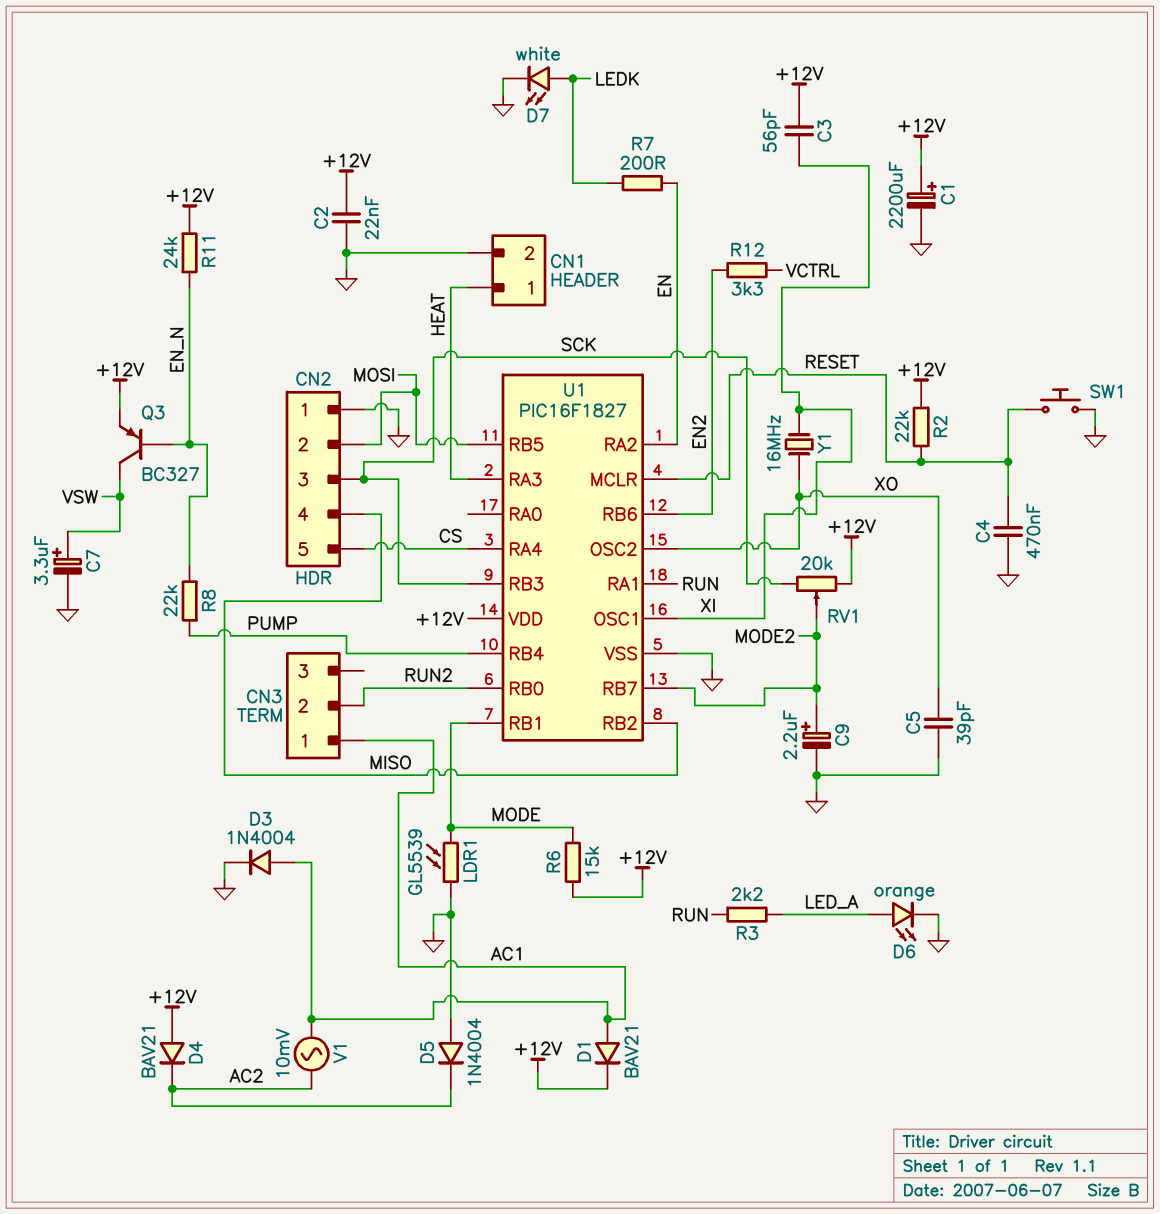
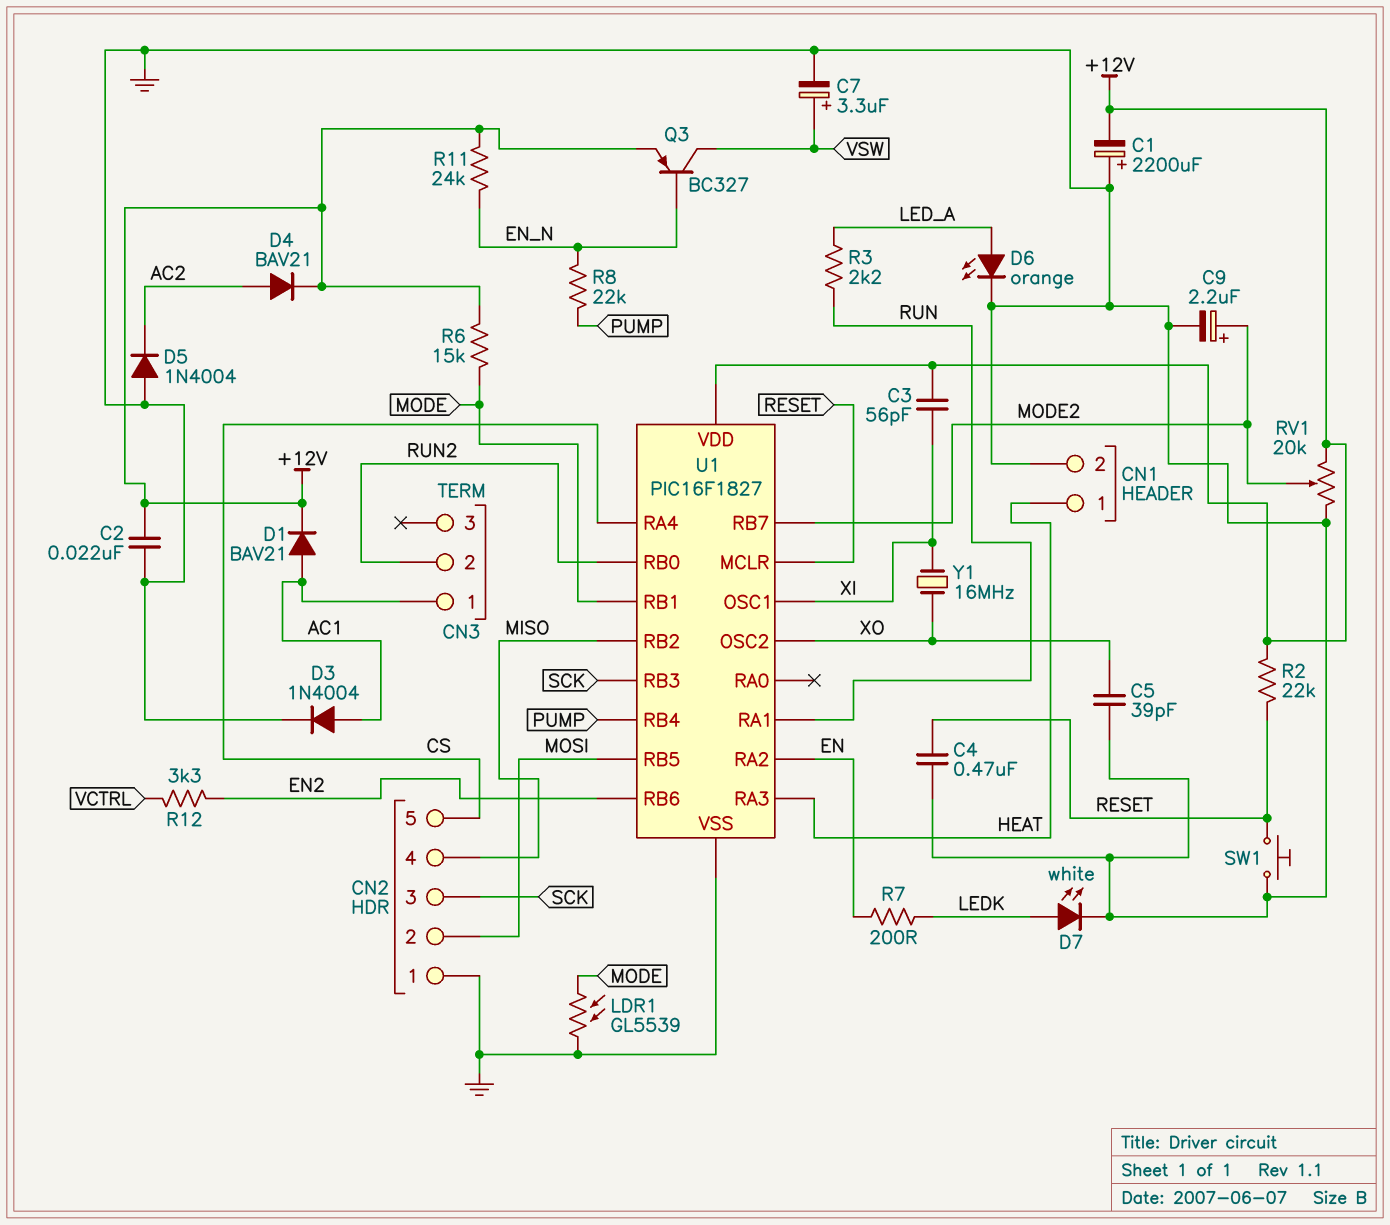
C1: 2200uF (plus +12V, minus GND) -> 2200uF (plus GND, minus +12V)
D4: diode BAV21 (A +12V, K AC2) -> diode BAV21 (A AC2, K +12V)
RV1: 20k (+12V, SCK, wiper MODE2) -> 20k (+12V, GND, wiper MODE2)
V1: AC 10mV (AC1, AC2) -> none

